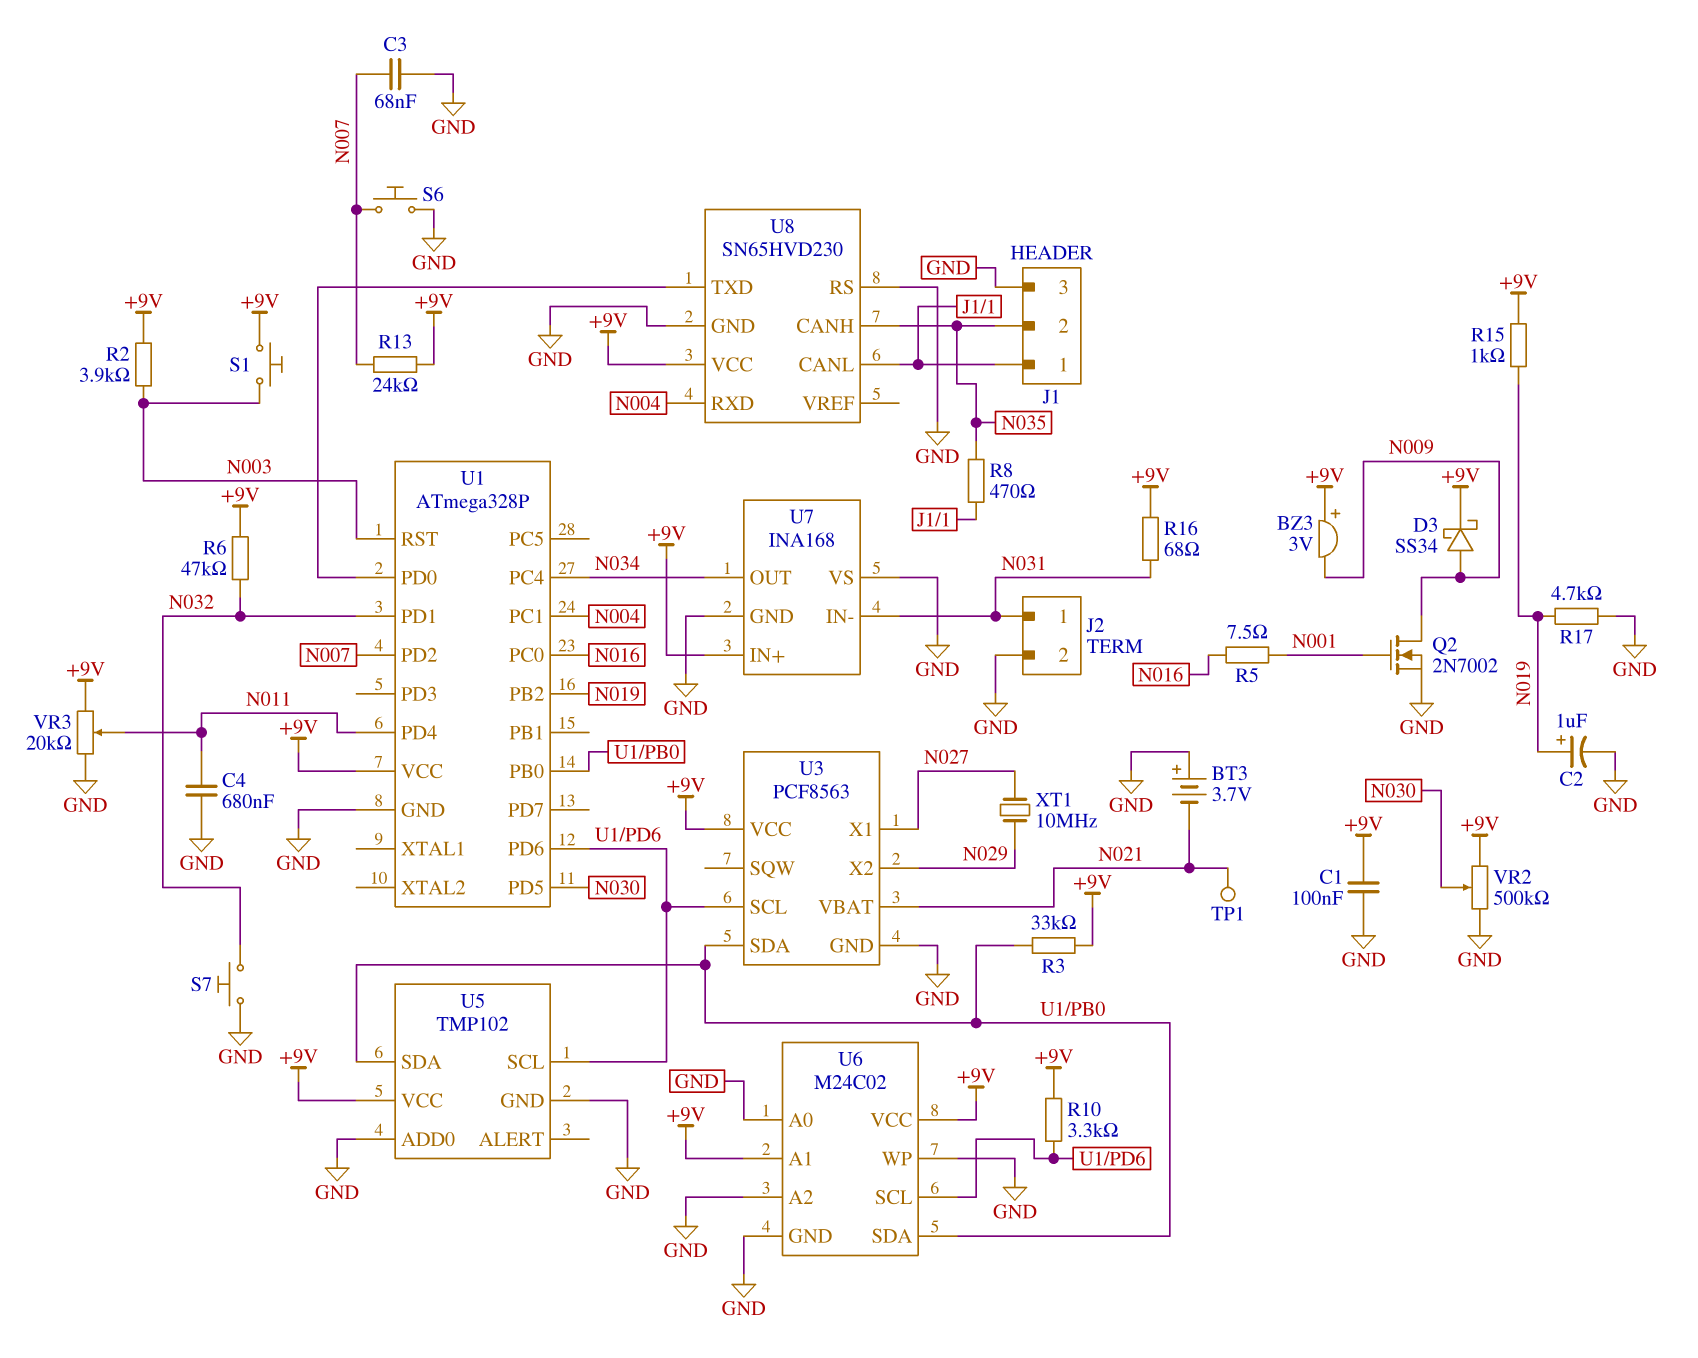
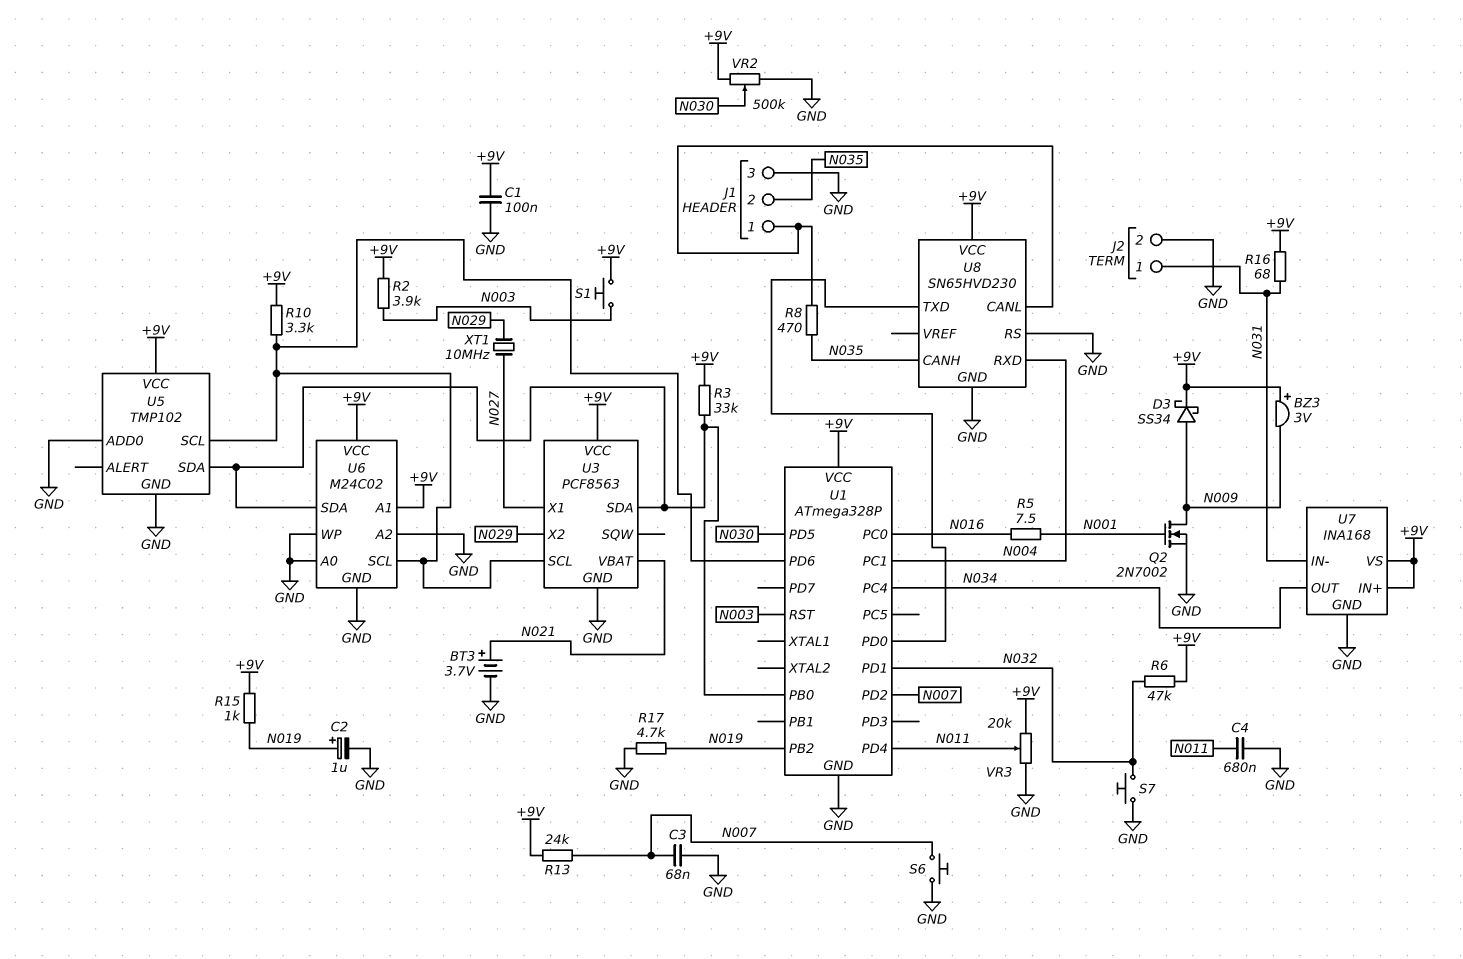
BT3: 3.7V (plus GND, minus N021) -> 3.7V (plus N021, minus GND)
TP1: test point (N021) -> none
U7 pin VS: GND -> +9V

